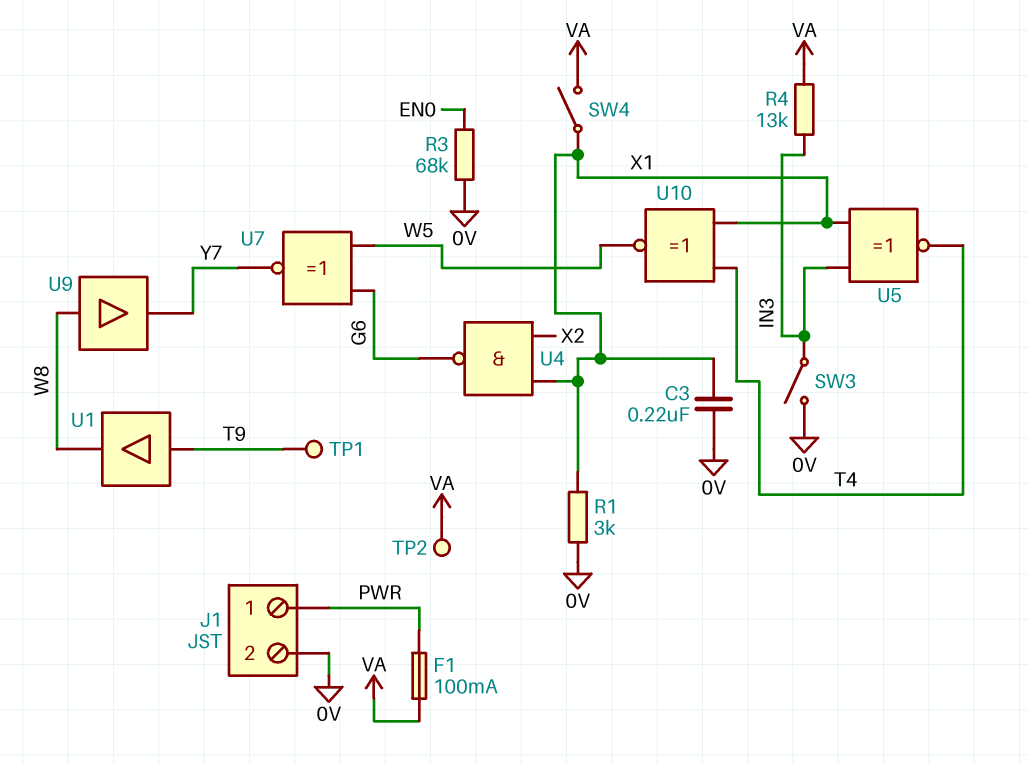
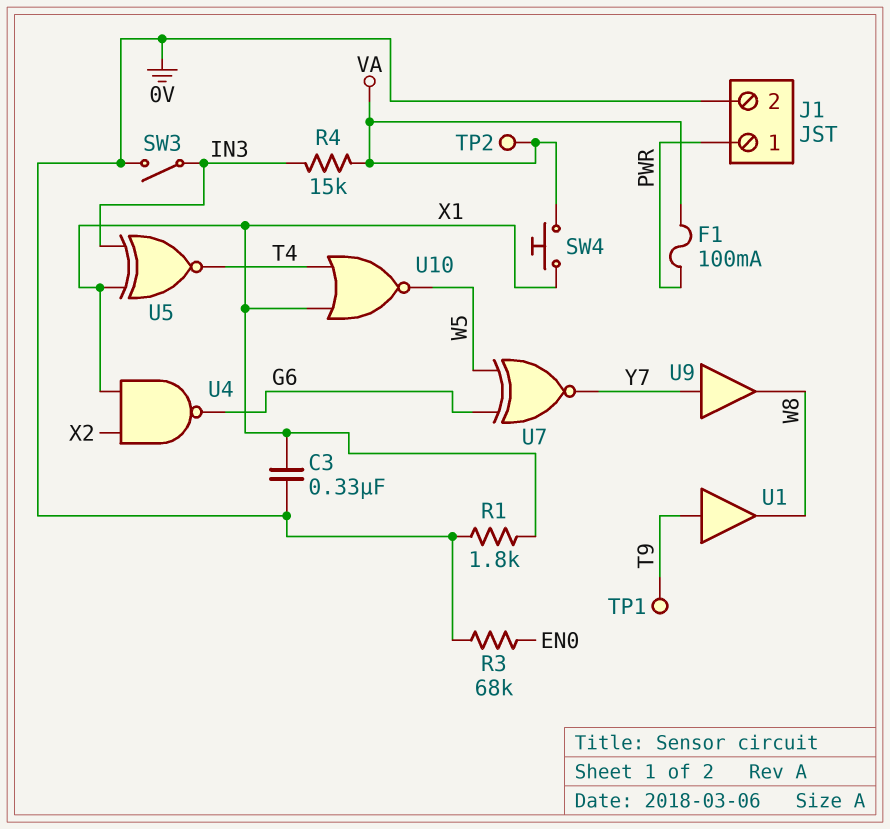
C3: 220nF (0V, X1) -> 330nF (0V, X1)
R1: 3k (0V, X1) -> 1.8k (0V, X1)
R4: 13k (IN3, VA) -> 15k (IN3, VA)
SW4: switch (VA, X1) -> button (VA, X1)
U9: buffer (in W8, out Y7) -> buffer (in Y7, out W8)
U10: XNOR (in T4, in X1, out W5) -> NOR (in T4, in X1, out W5)

